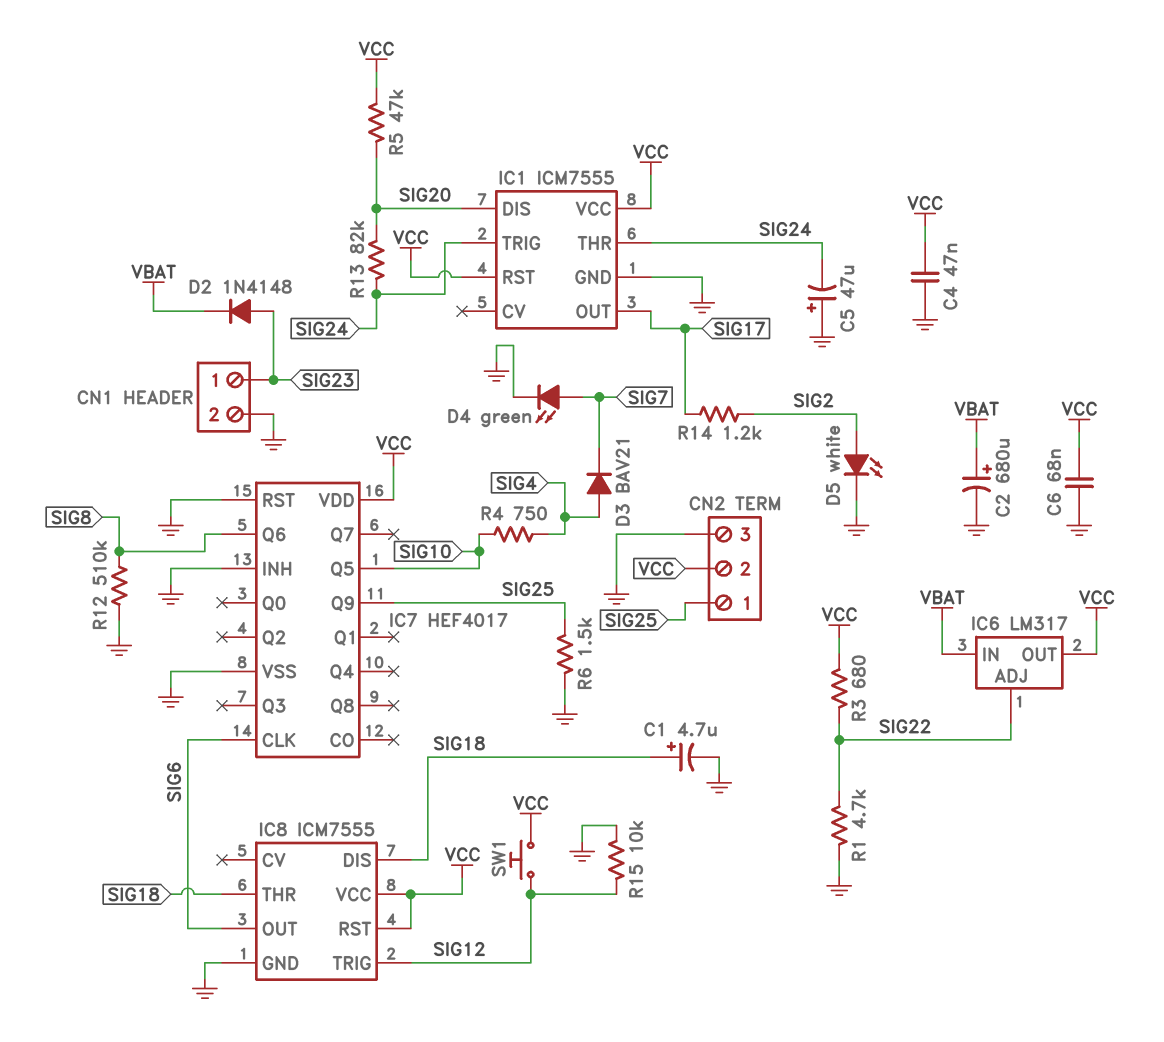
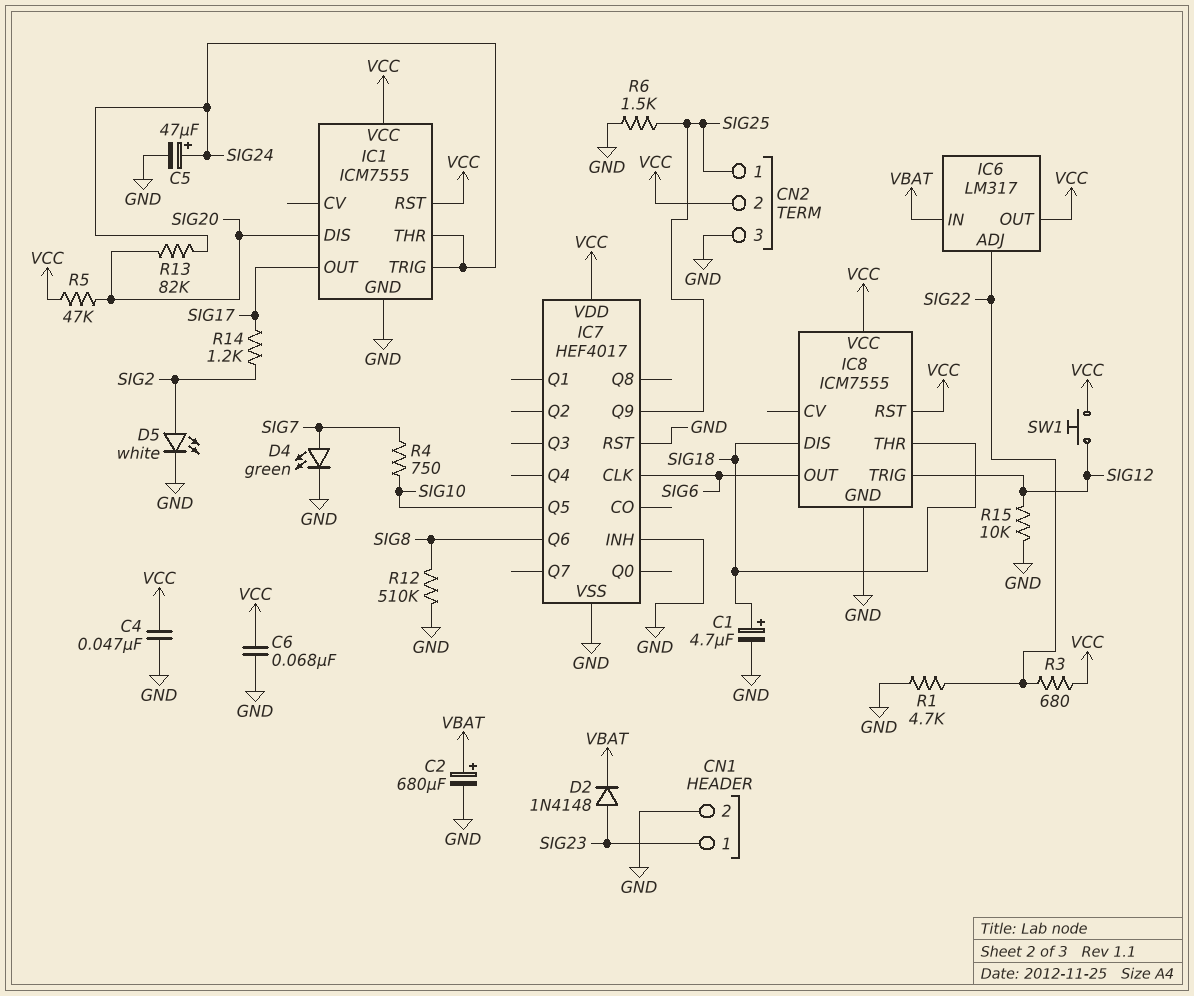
C5: 47uF (plus GND, minus SIG24) -> 47uF (plus SIG24, minus GND)
D3: diode BAV21 (A SIG4, K SIG7) -> none
R4: 750 (SIG4, SIG10) -> 750 (SIG7, SIG10)

